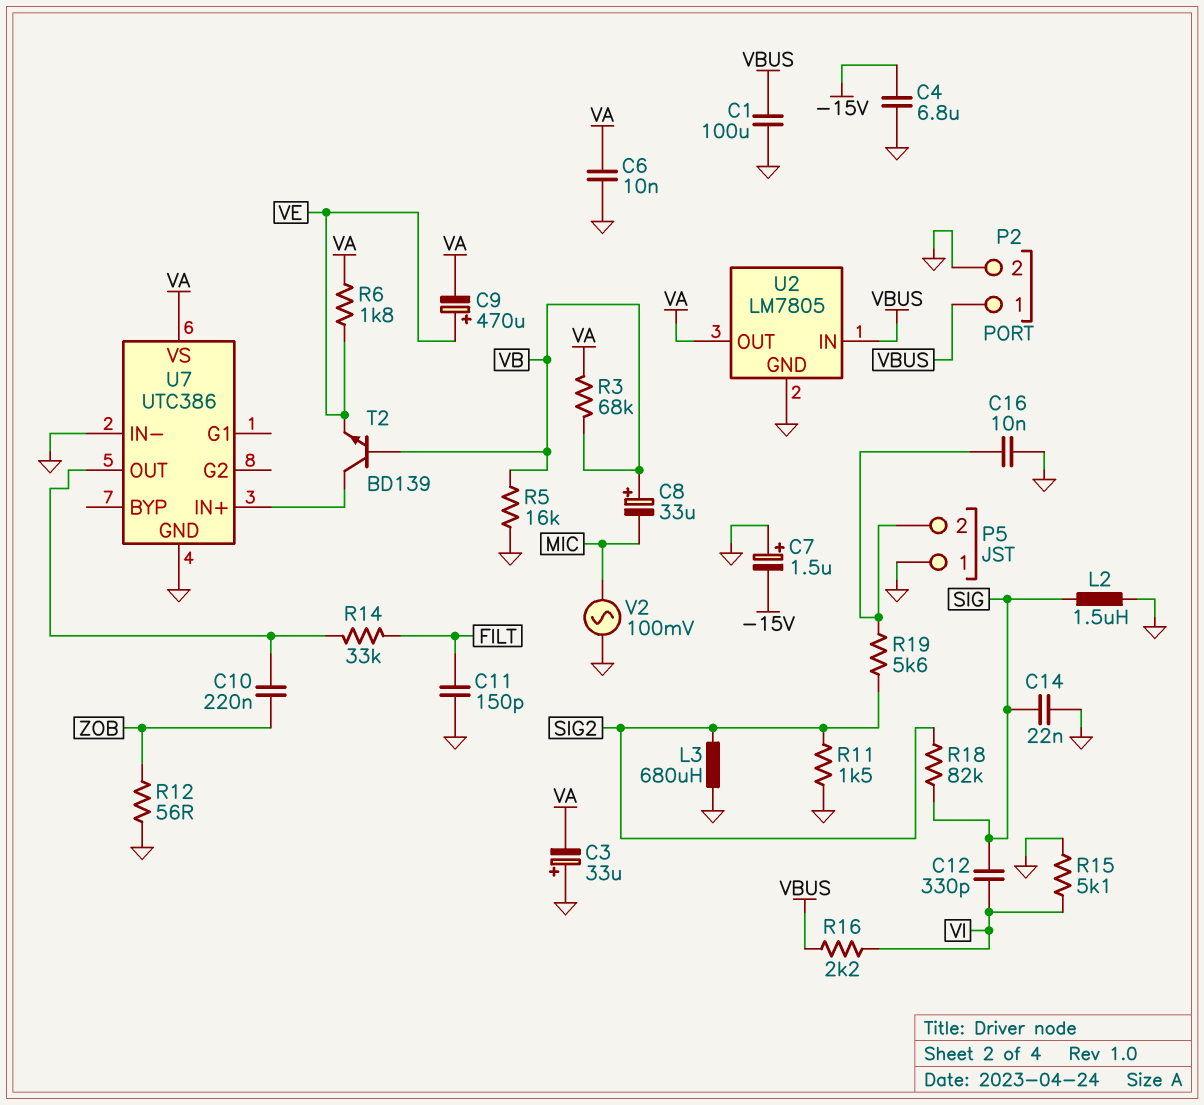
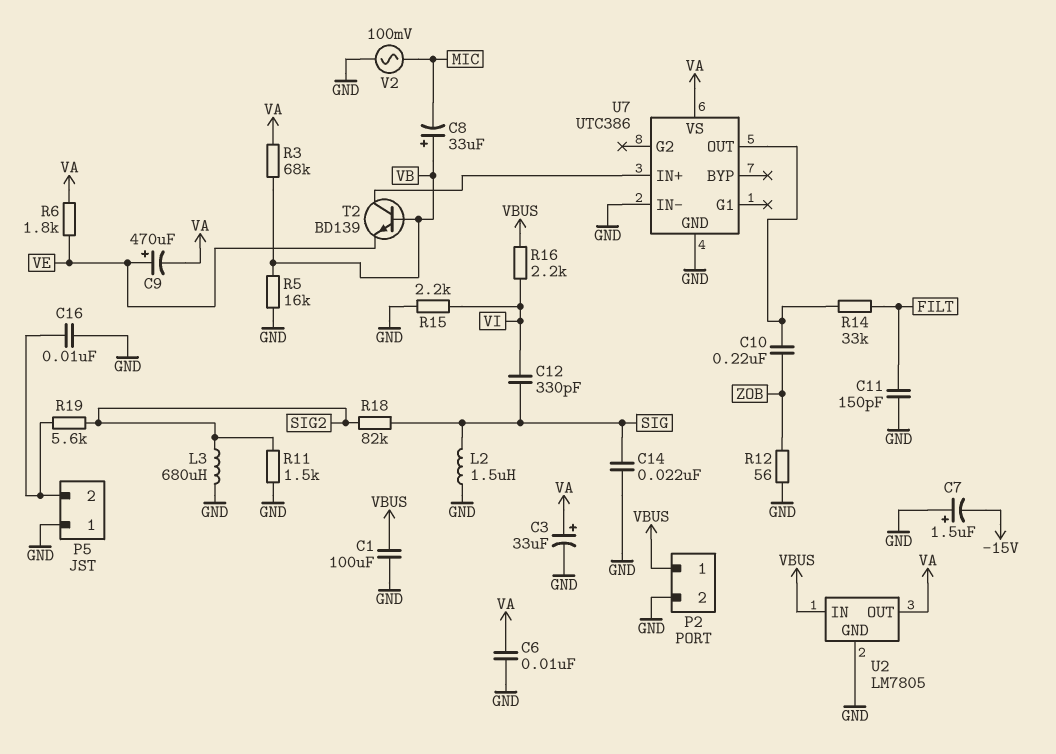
C3: 33uF (plus GND, minus VA) -> 33uF (plus VA, minus GND)
C4: 6.8uF (-15V, GND) -> none
R15: 5.1k (GND, VI) -> 2.2k (GND, VI)

